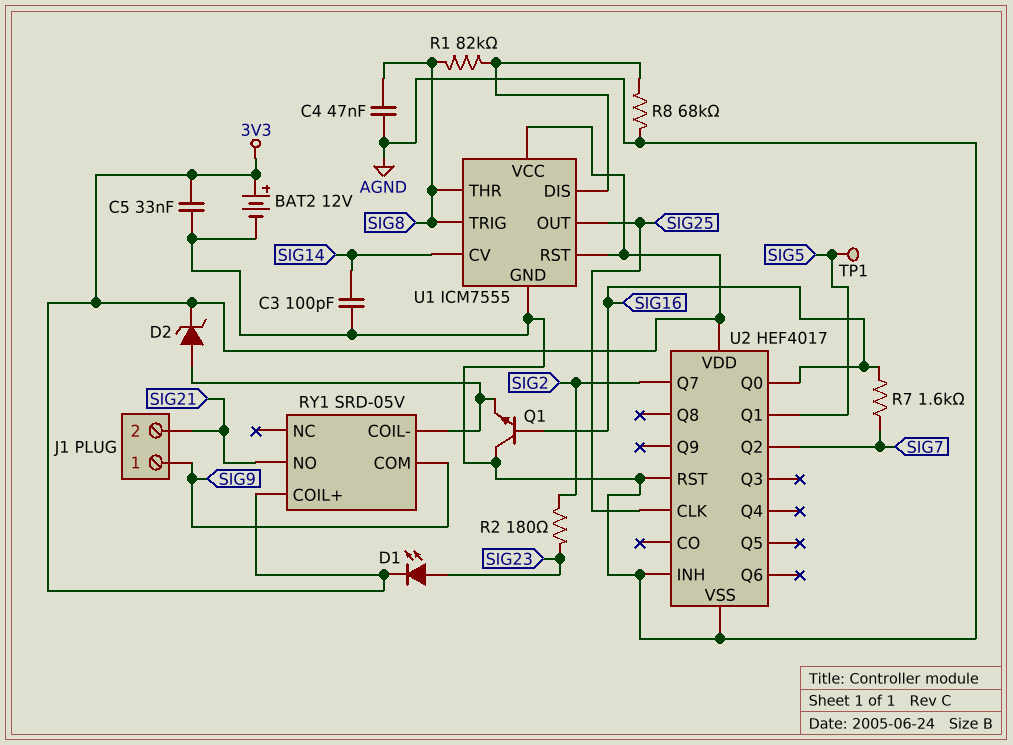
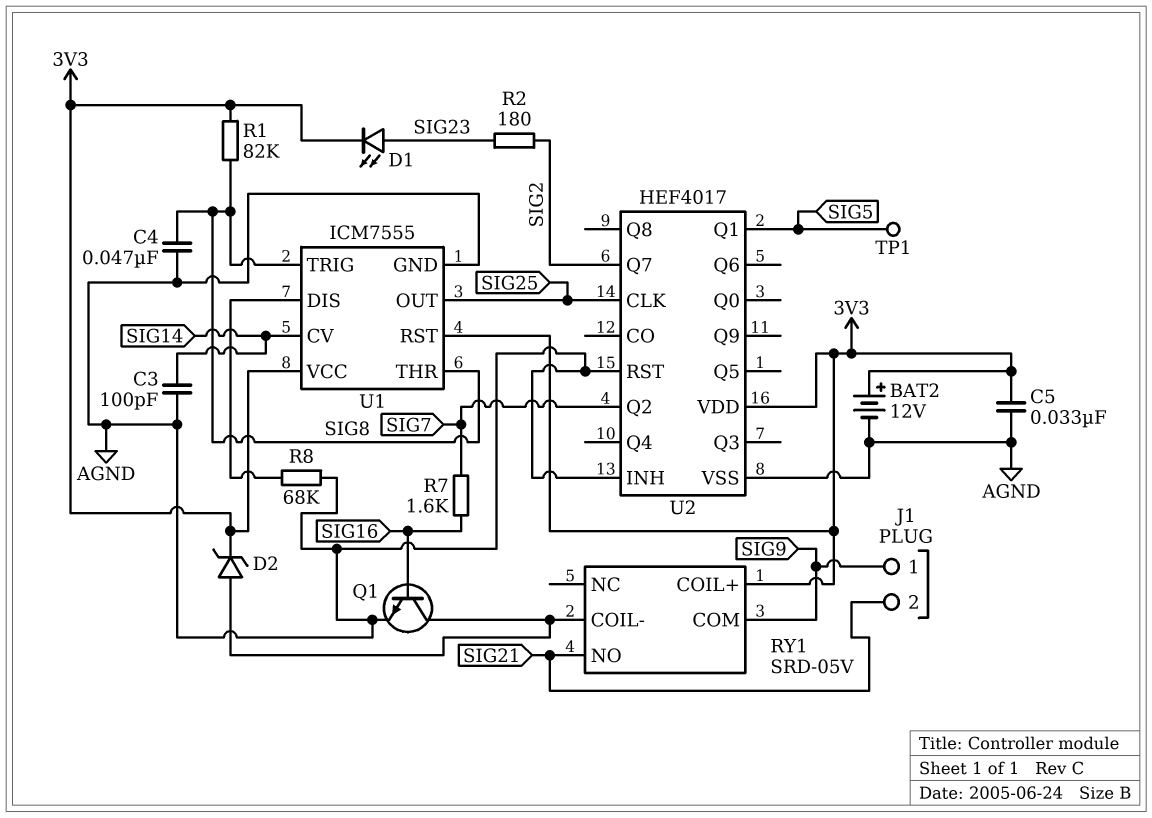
Q1: NPN (B SIG16, C AGND, E RY1/COIL-) -> NPN (B SIG16, C RY1/COIL-, E AGND)
R1: 82k (SIG8, U1/DIS) -> 82k (3V3, SIG8)
U2 pin Q0: SIG16 -> none

